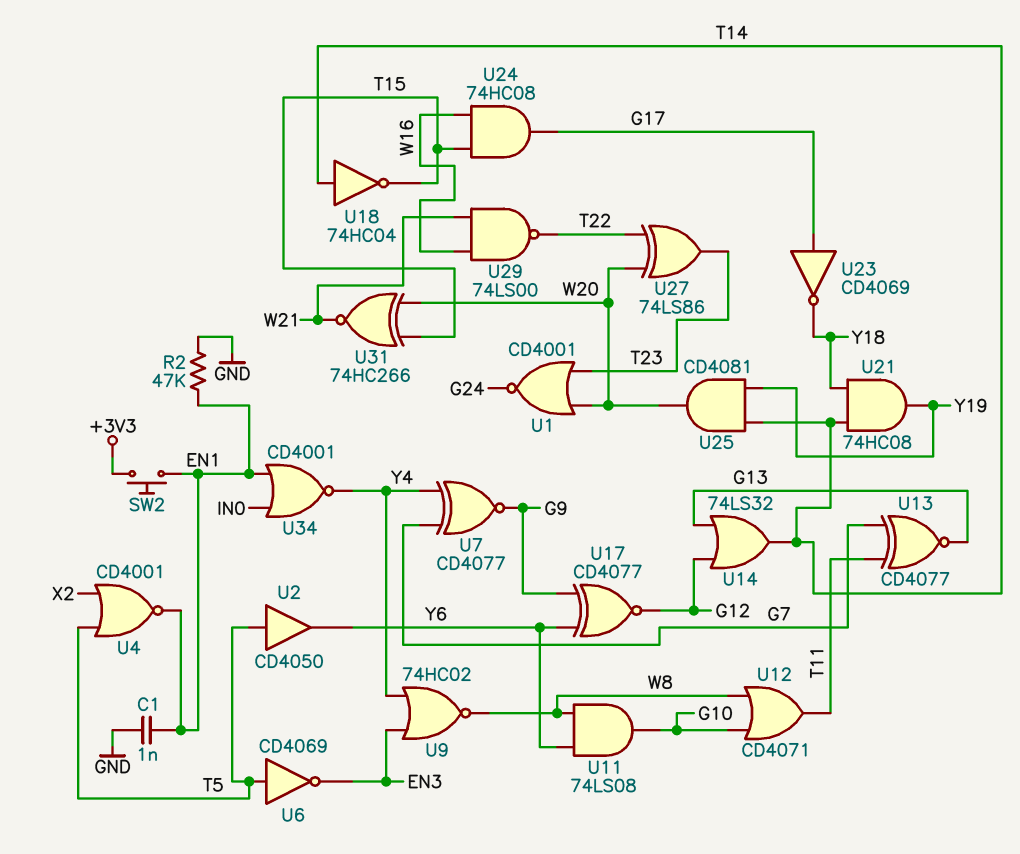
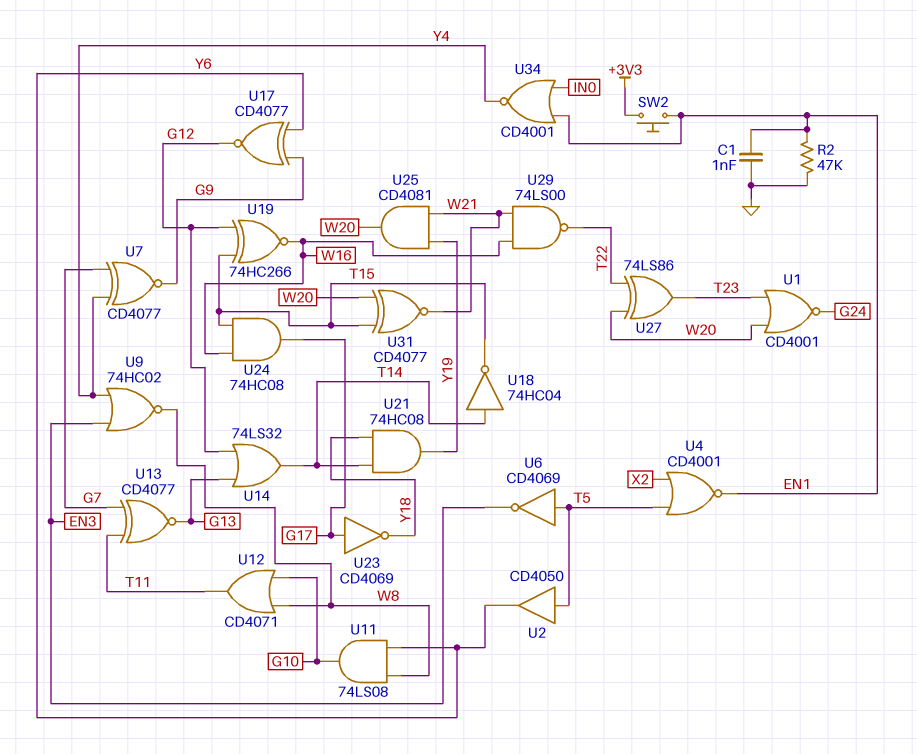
U19: none -> XNOR 74HC266 (in G12, in T15, out W16)
U25: AND CD4081 (in T14, in Y19, out W20) -> AND CD4081 (in W21, in Y19, out W20)
U31: XNOR 74HC266 (in T15, in W20, out W21) -> XNOR CD4077 (in T15, in W20, out W21)

